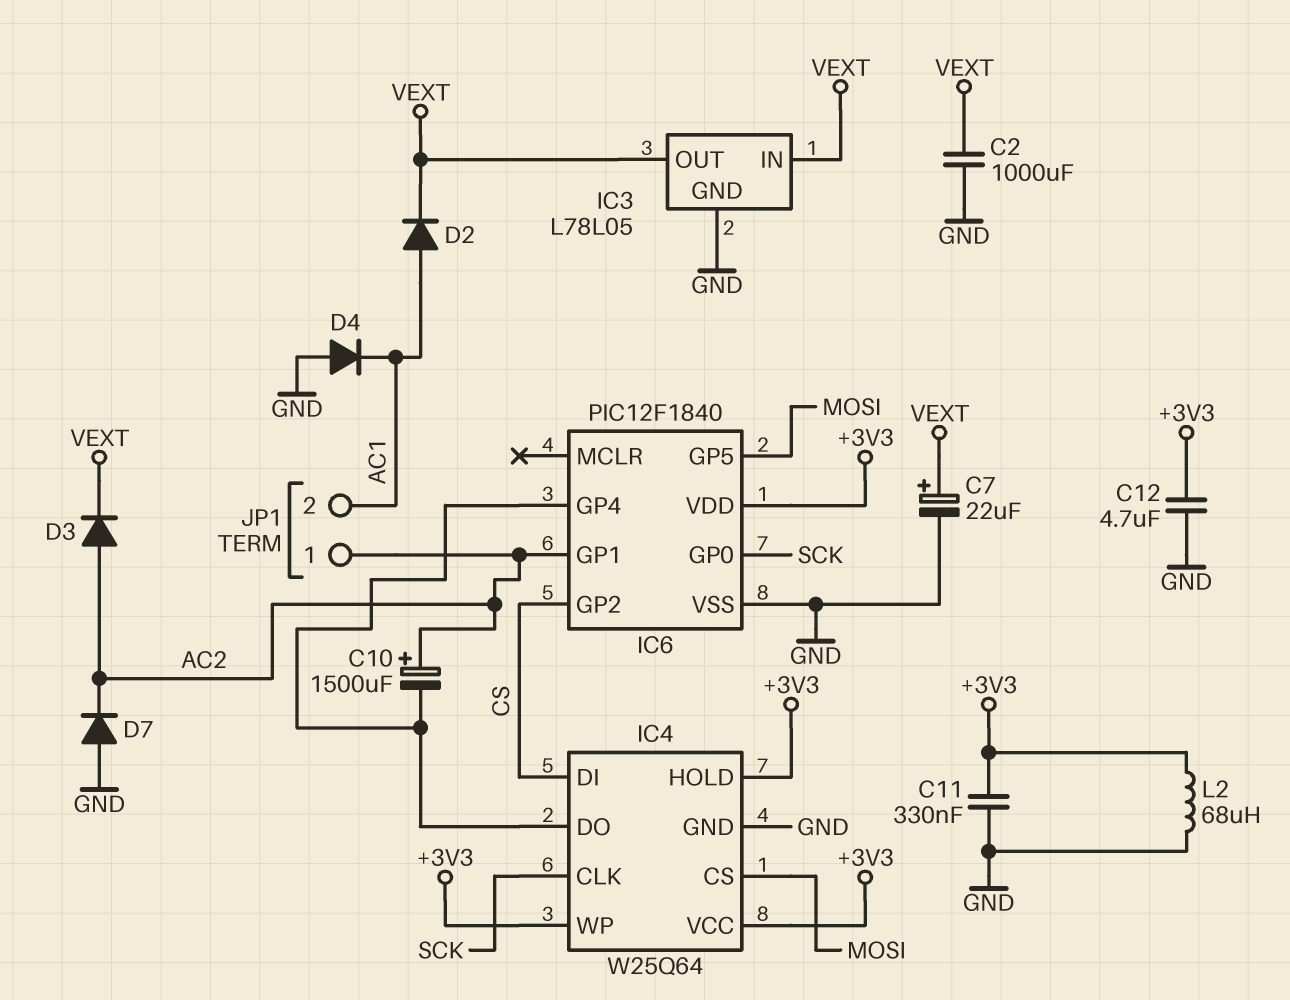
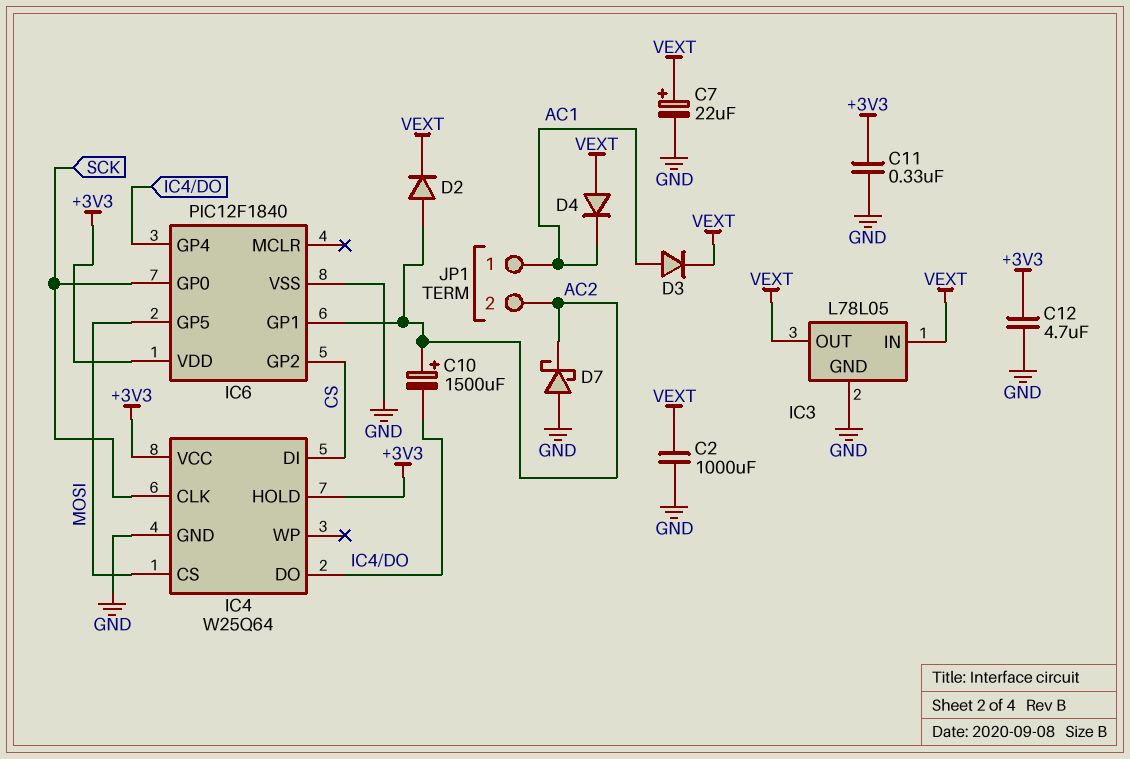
D2: diode (A AC1, K VEXT) -> diode (A AC2, K VEXT)
D3: diode (A AC2, K VEXT) -> diode (A AC1, K VEXT)
D4: diode (A GND, K AC1) -> diode (A VEXT, K AC1)
D7: diode (A GND, K AC2) -> schottky (A GND, K AC2)
IC4 pin WP: +3V3 -> none
JP1 pin 1: AC2 -> AC1
JP1 pin 2: AC1 -> AC2
L2: 68uH (+3V3, GND) -> none

